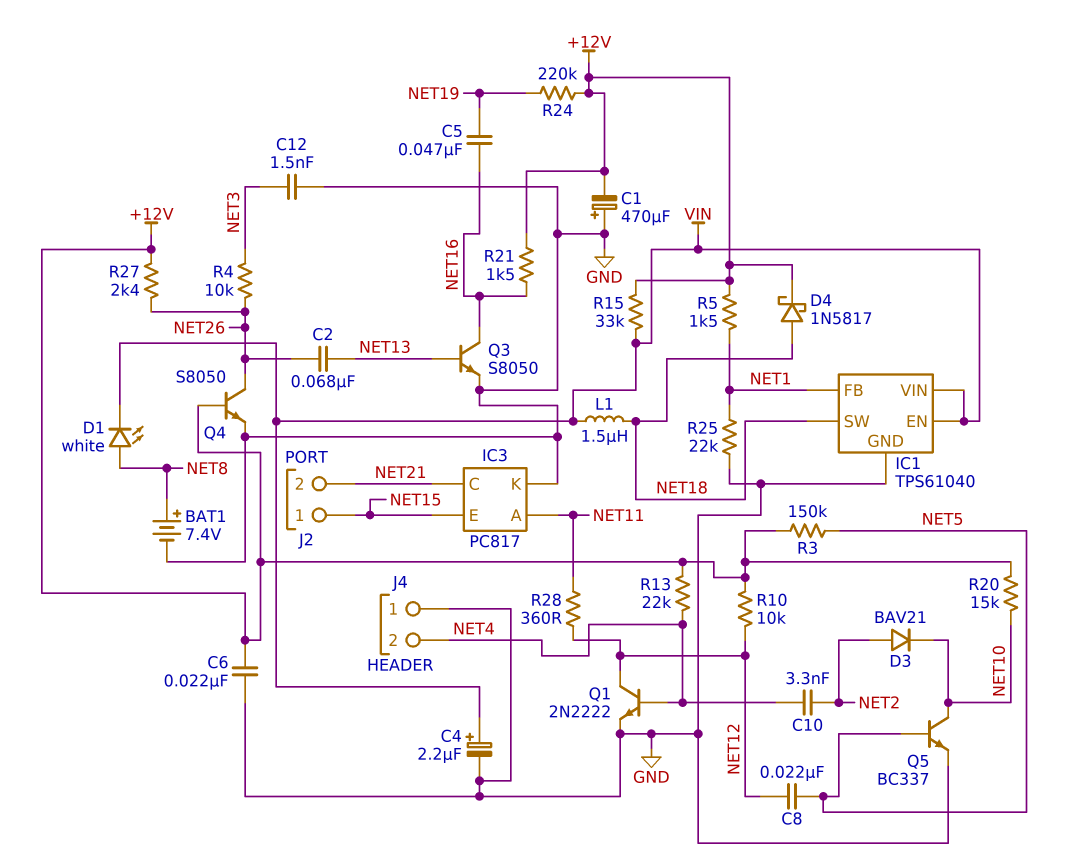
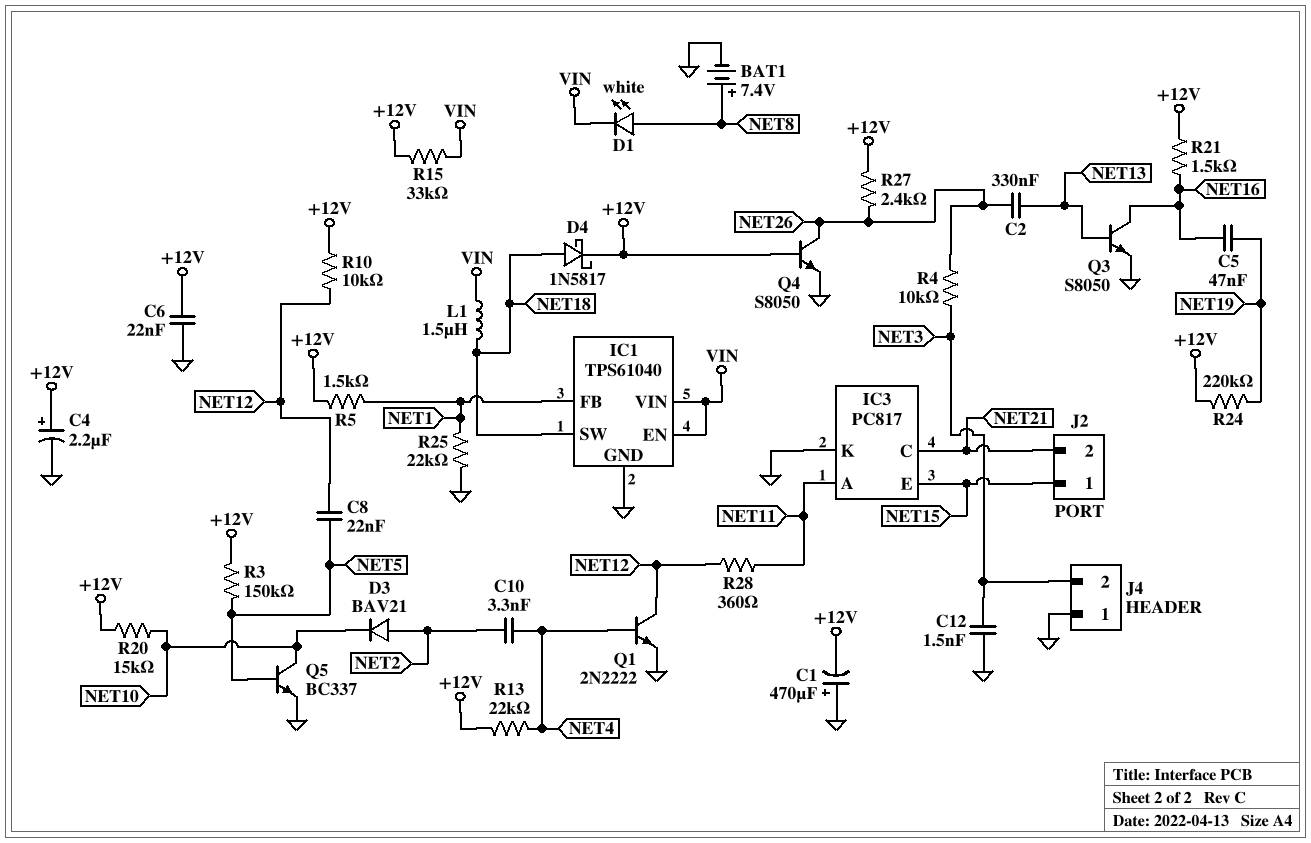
C2: 68nF (NET13, NET26) -> 330nF (NET13, NET26)
C4: 2.2uF (plus VIN, minus GND) -> 2.2uF (plus +12V, minus GND)
J4 pin 2: NET4 -> NET3

